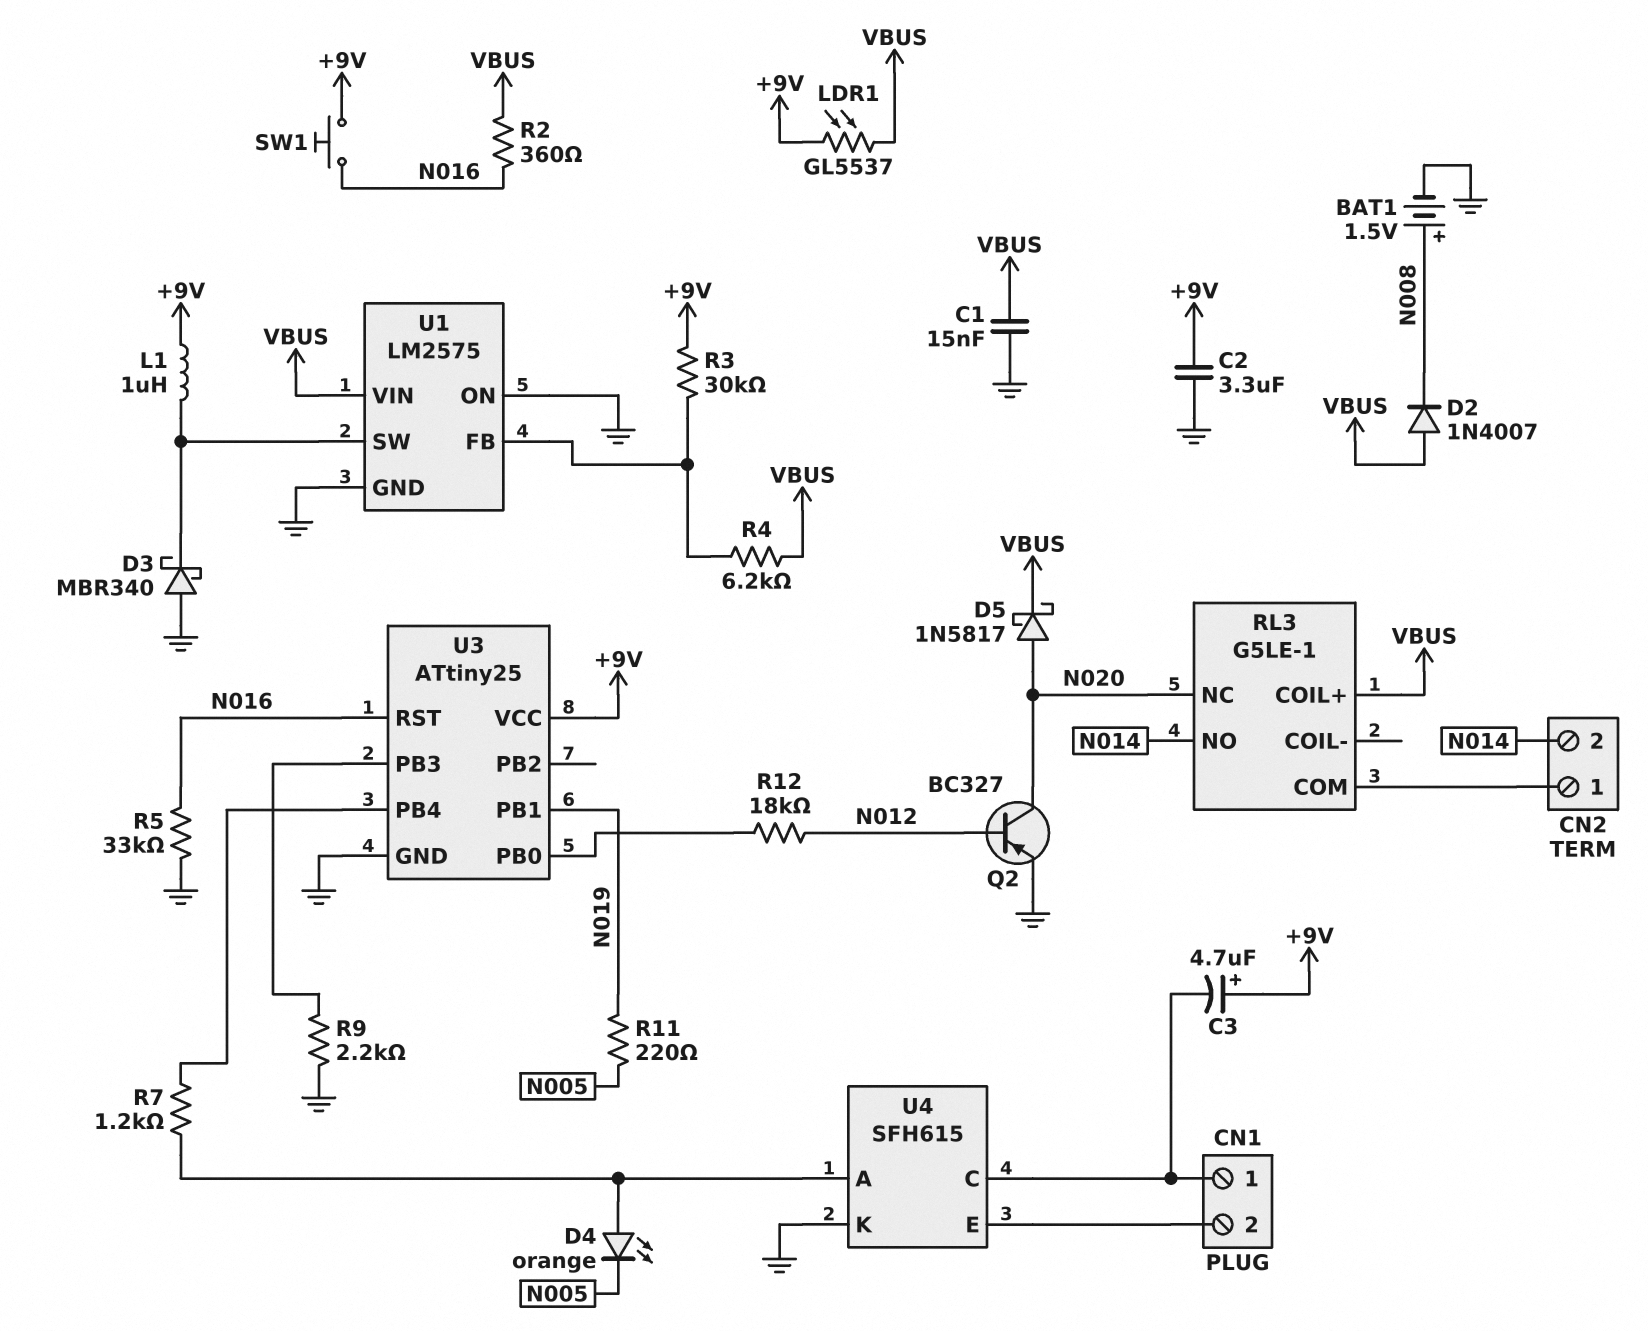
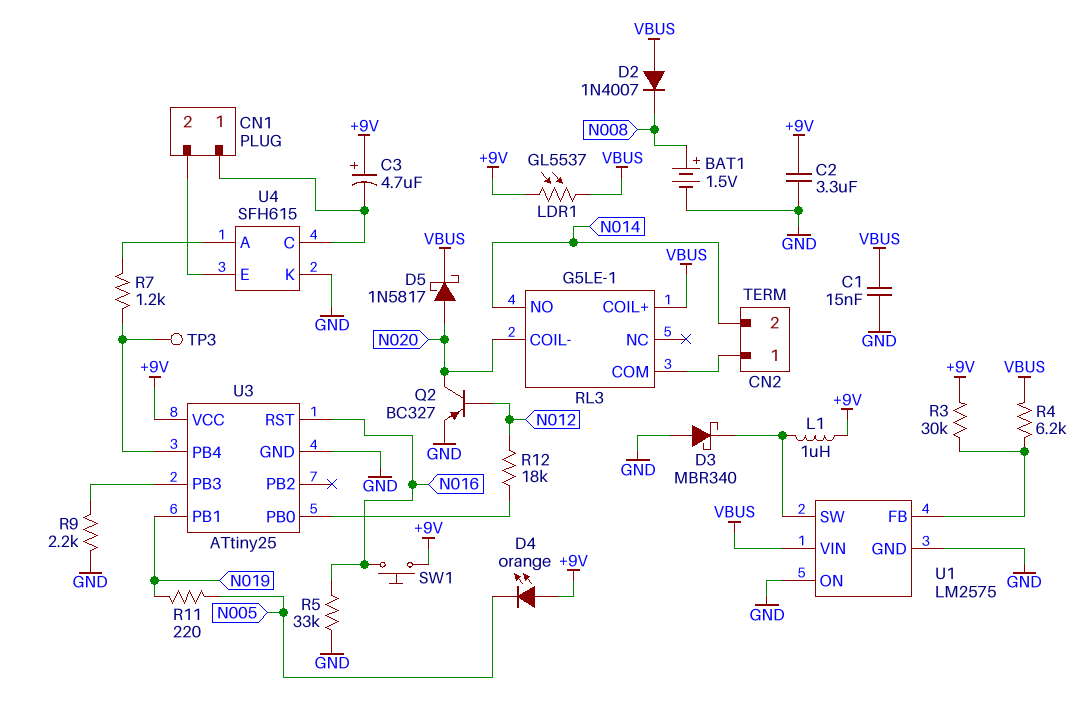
D4: LED orange (A U4/A, K N005) -> LED orange (A +9V, K N005)
R2: 360 (N016, VBUS) -> none
RL3 pin COIL-: none -> N020
RL3 pin NC: N020 -> none
TP3: none -> test point (U3/PB4)

